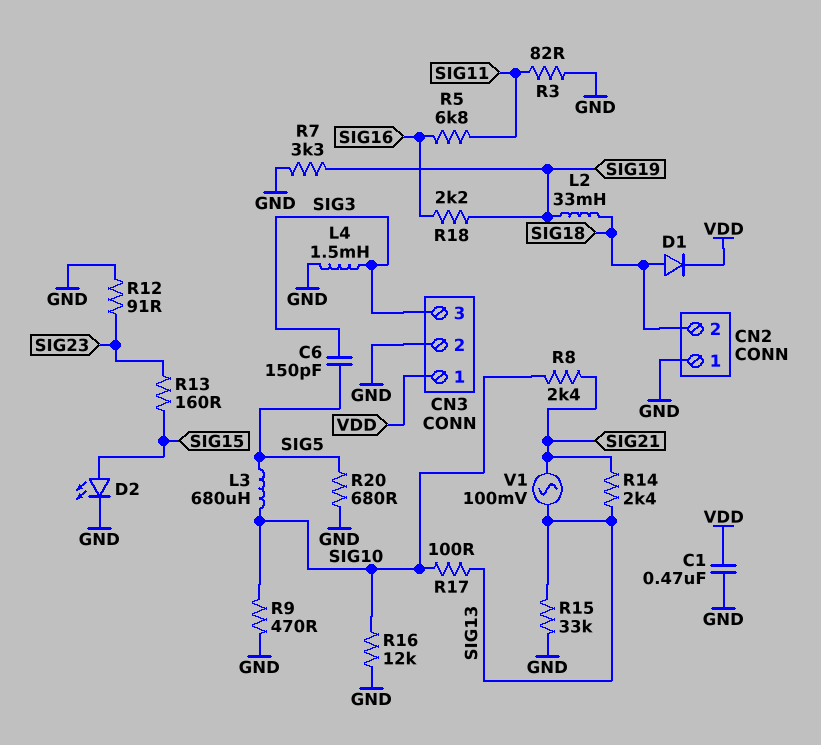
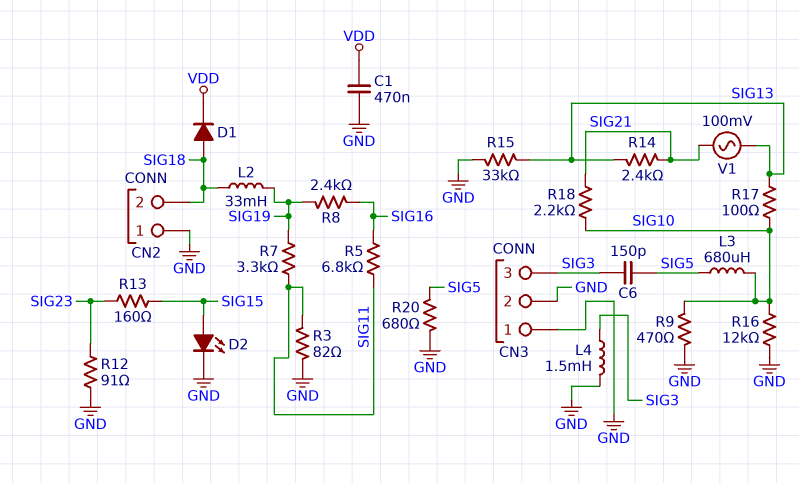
CN3 pin 1: VDD -> GND
R7: 3.3k (GND, SIG19) -> 3.3k (SIG11, SIG19)
R8: 2.4k (SIG10, SIG21) -> 2.4k (SIG16, SIG19)
R18: 2.2k (SIG16, SIG19) -> 2.2k (SIG10, SIG21)

